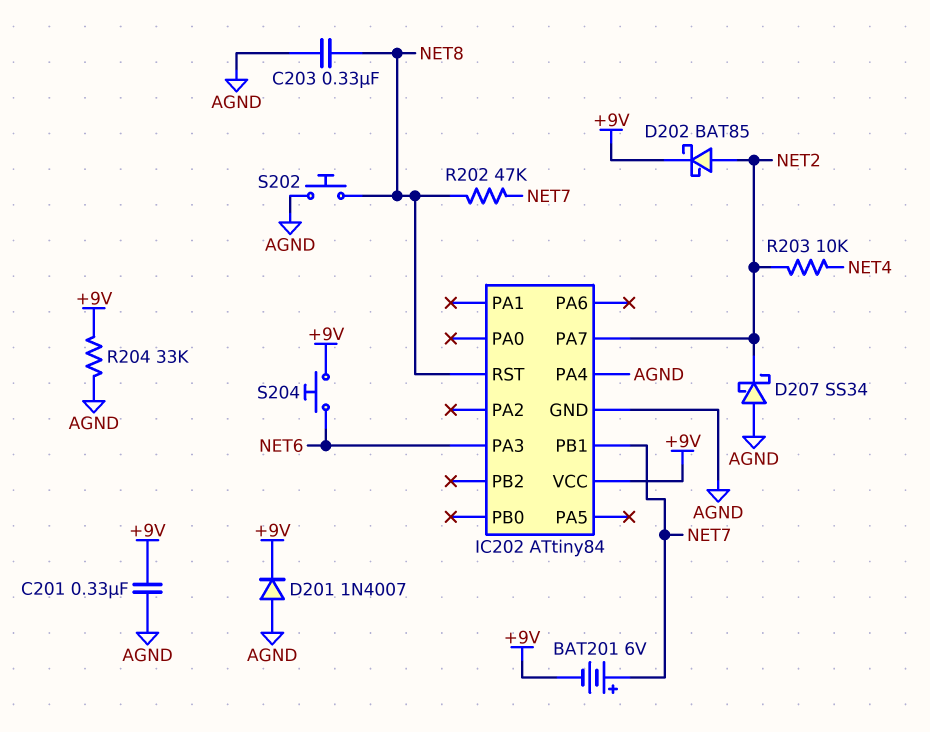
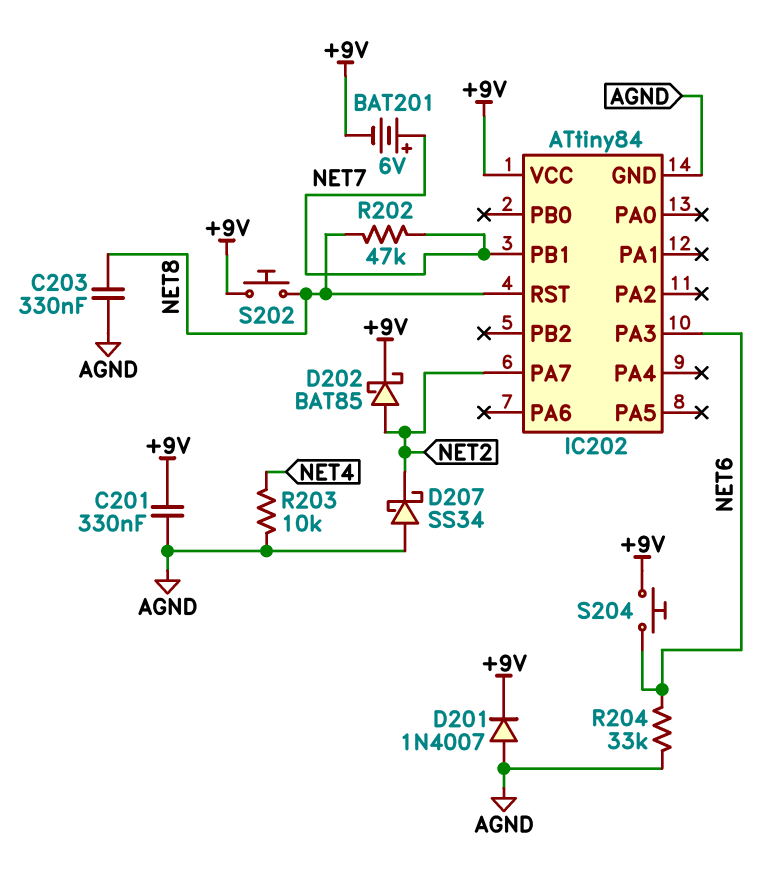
IC202 pin PA4: AGND -> none
R203: 10k (NET2, NET4) -> 10k (AGND, NET4)
R204: 33k (+9V, AGND) -> 33k (AGND, NET6)
S202: button (AGND, NET8) -> button (+9V, NET8)

